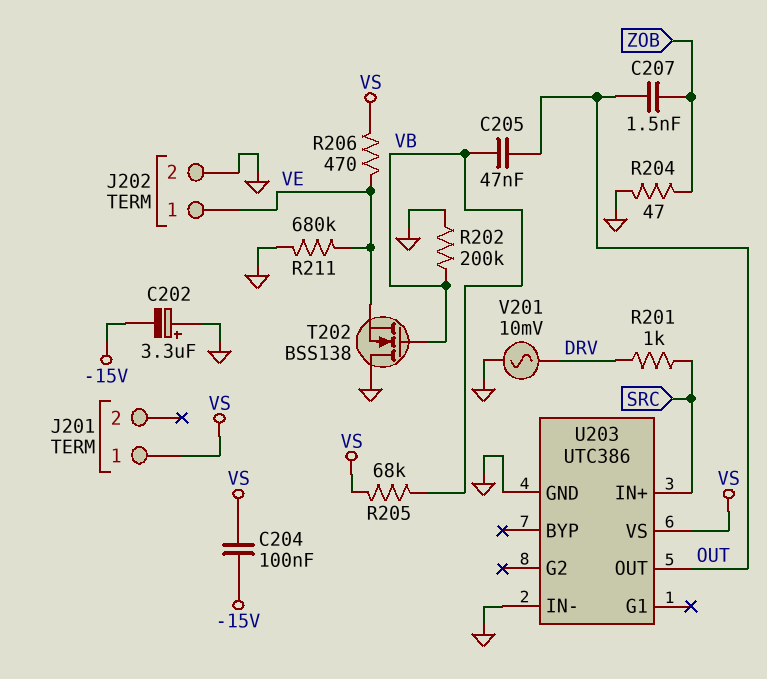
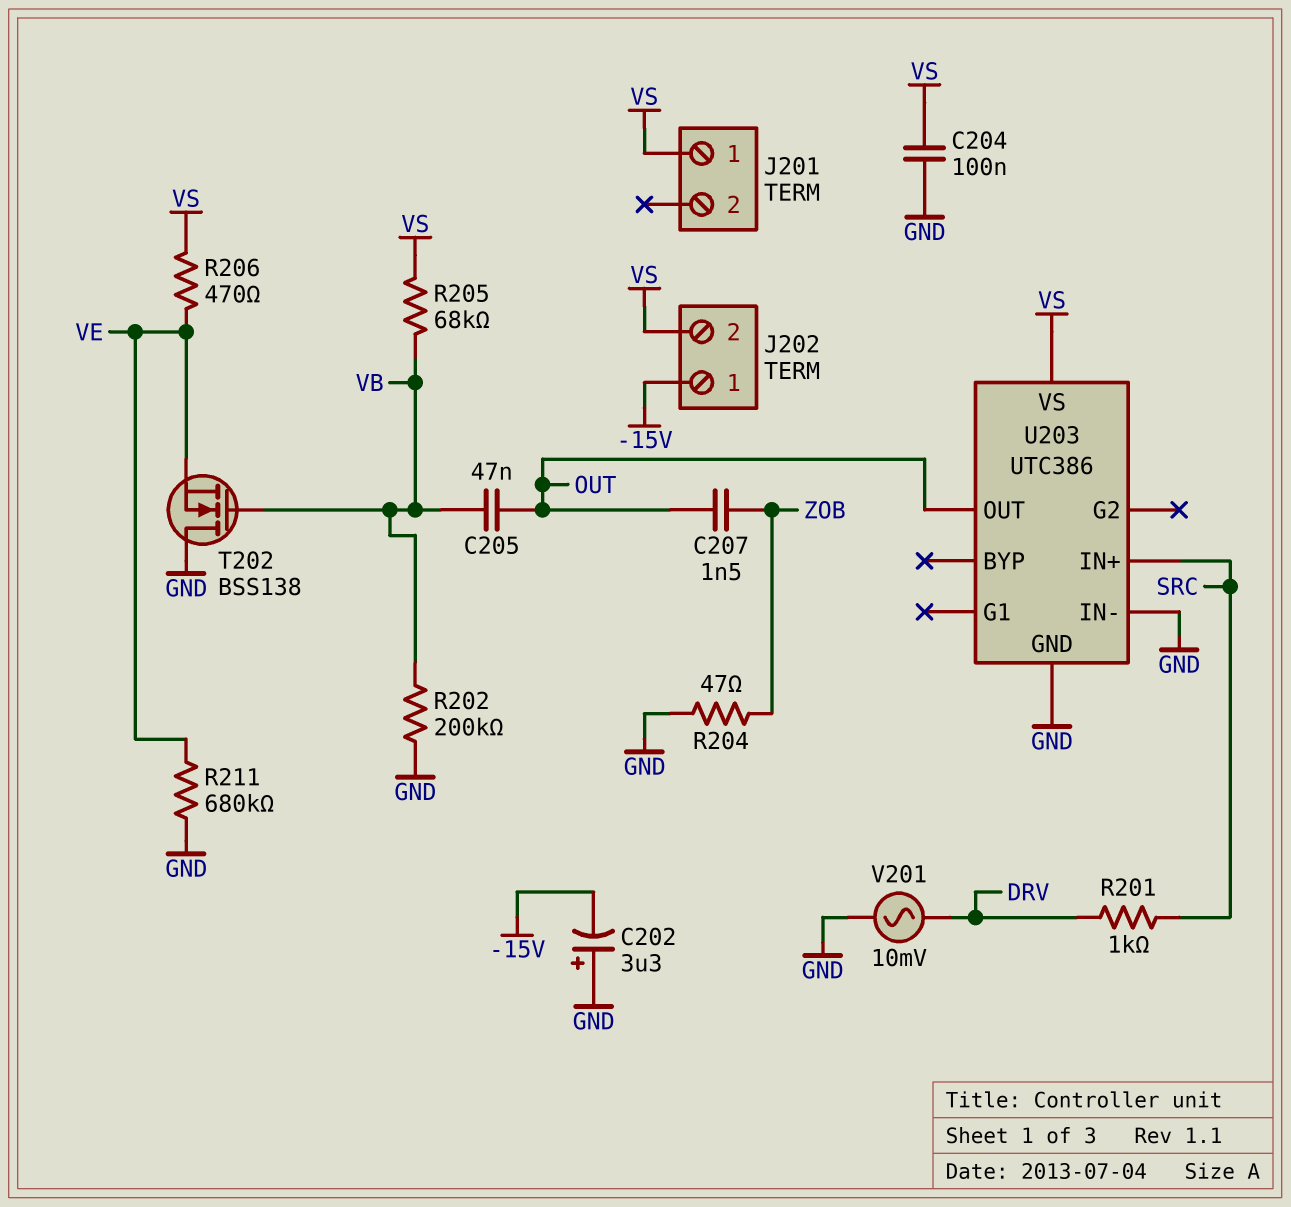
C204: 100nF (-15V, VS) -> 100nF (GND, VS)
J202 pin 1: VE -> -15V
J202 pin 2: GND -> VS

